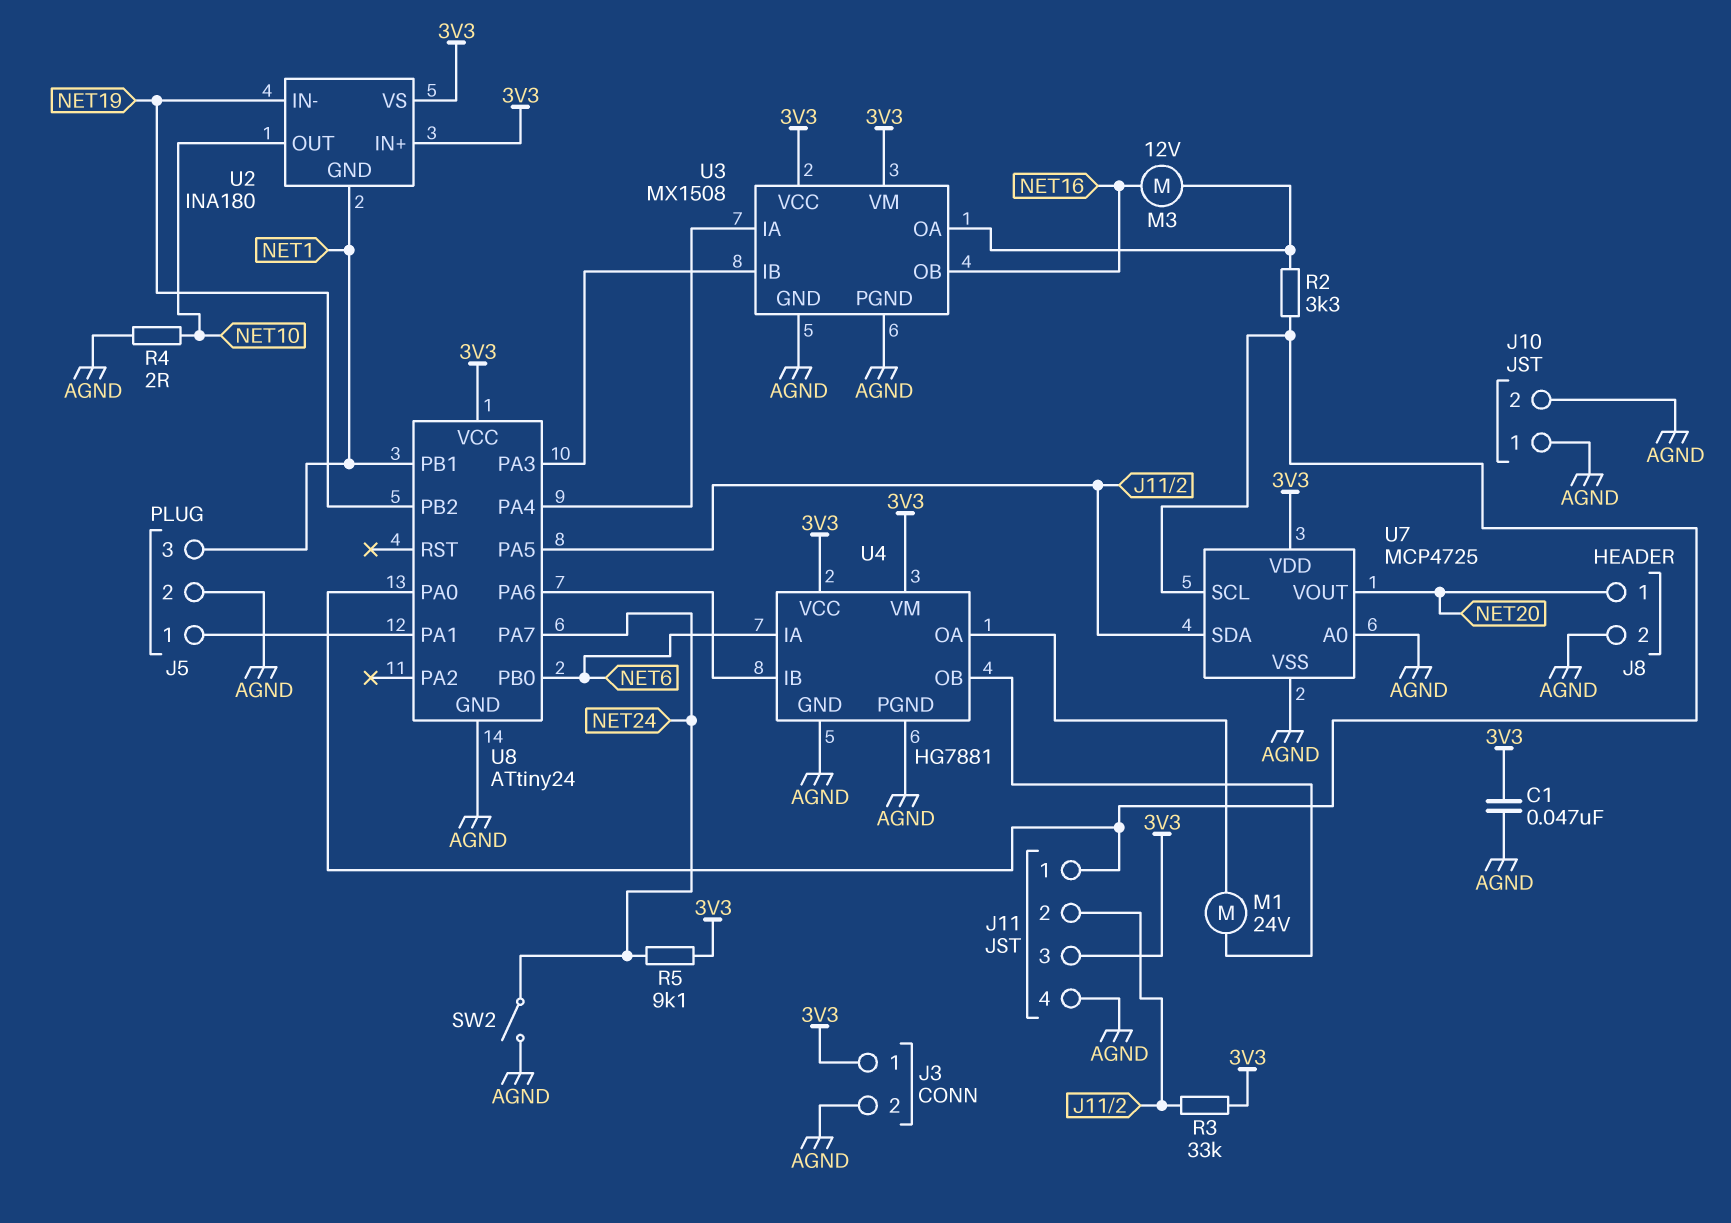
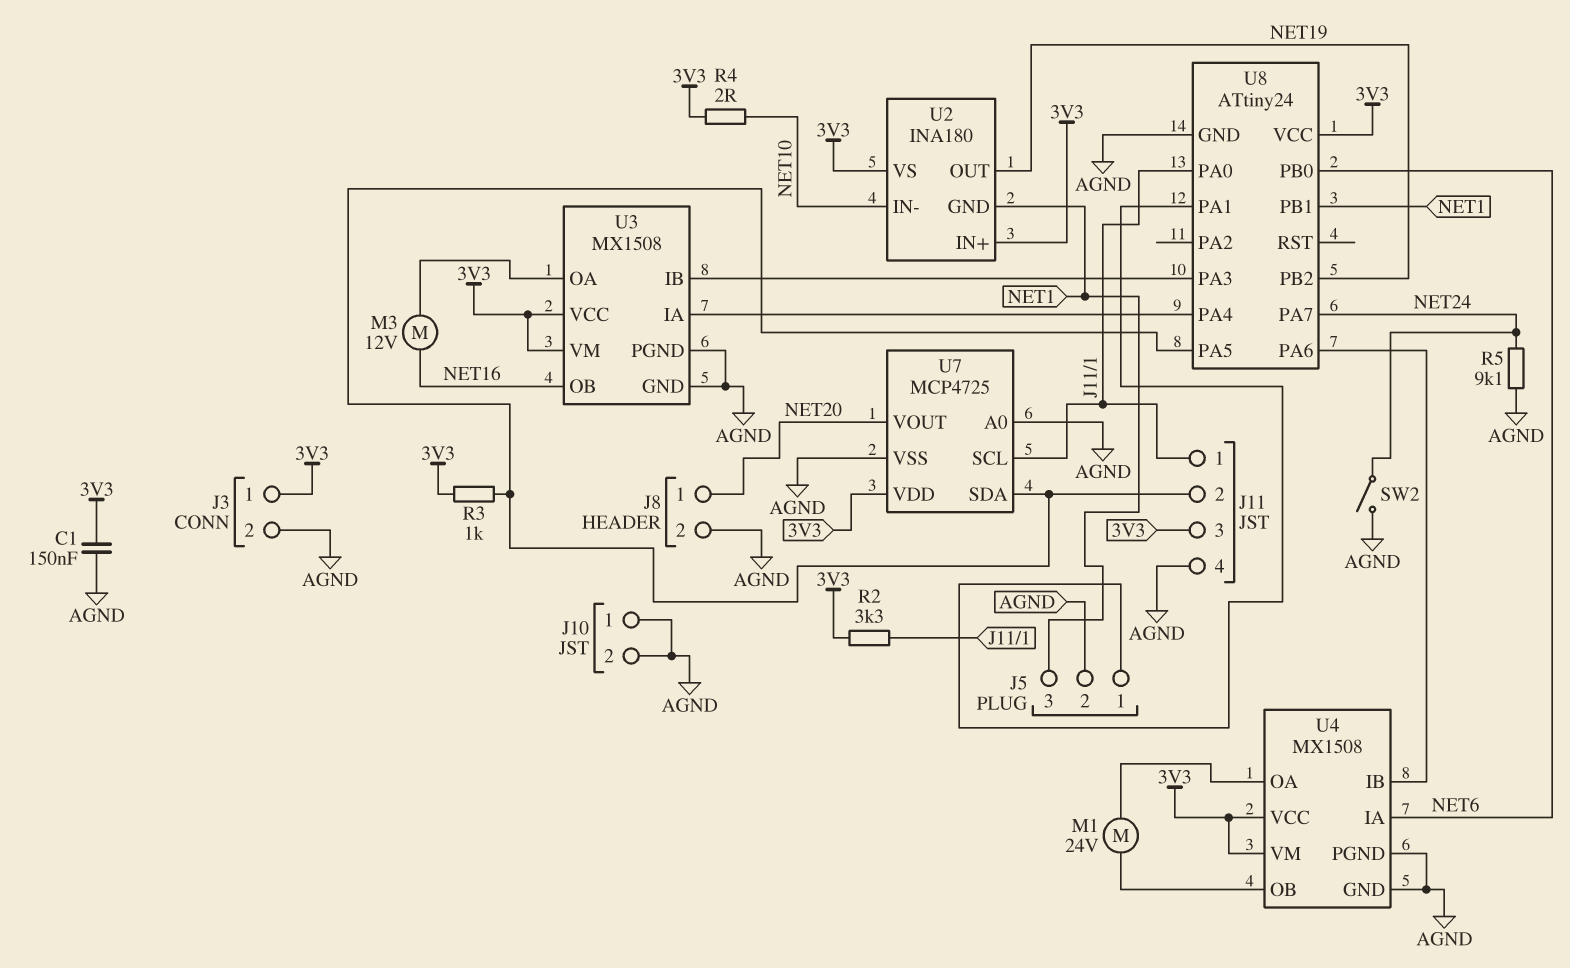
C1: 47nF (3V3, AGND) -> 150nF (3V3, AGND)
R2: 3.3k (J11/1, U3/OA) -> 3.3k (3V3, J11/1)
R3: 33k (3V3, J11/2) -> 1k (3V3, J11/2)
R4: 2 (AGND, NET10) -> 2 (3V3, NET10)
R5: 9.1k (3V3, NET24) -> 9.1k (AGND, NET24)
U2 pin IN-: NET19 -> NET10
U2 pin OUT: NET10 -> NET19
U4: HG7881 -> MX1508

